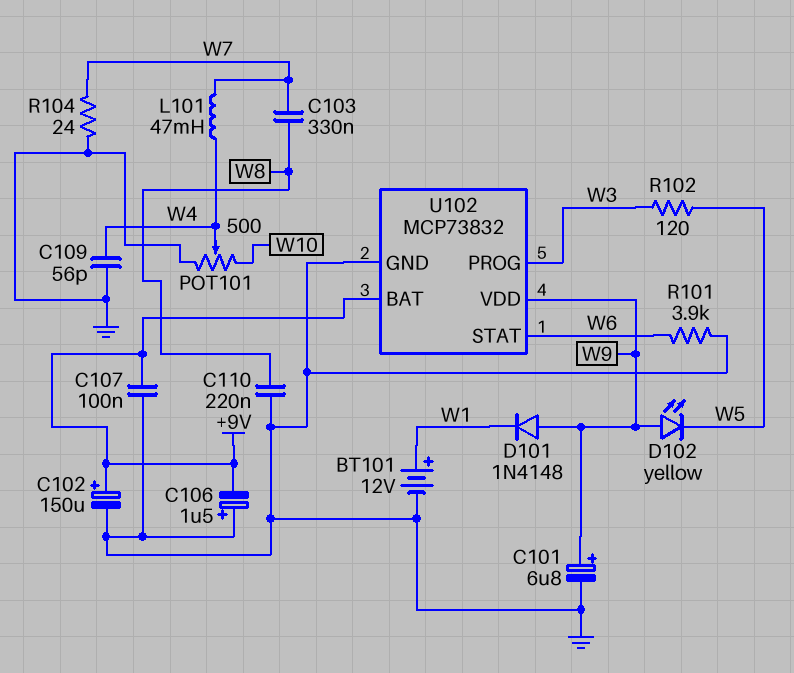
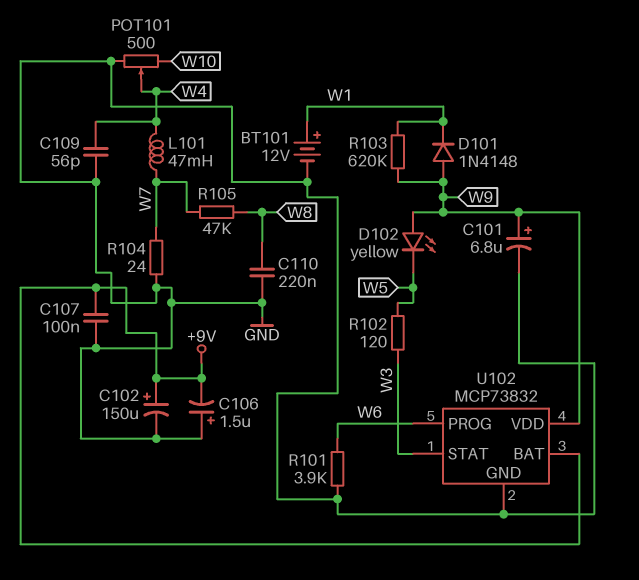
C103: 330nF (W7, W8) -> none
R103: none -> 620k (W1, W9)
R105: none -> 47k (W7, W8)
U102 pin PROG: W3 -> W6
U102 pin STAT: W6 -> W3

